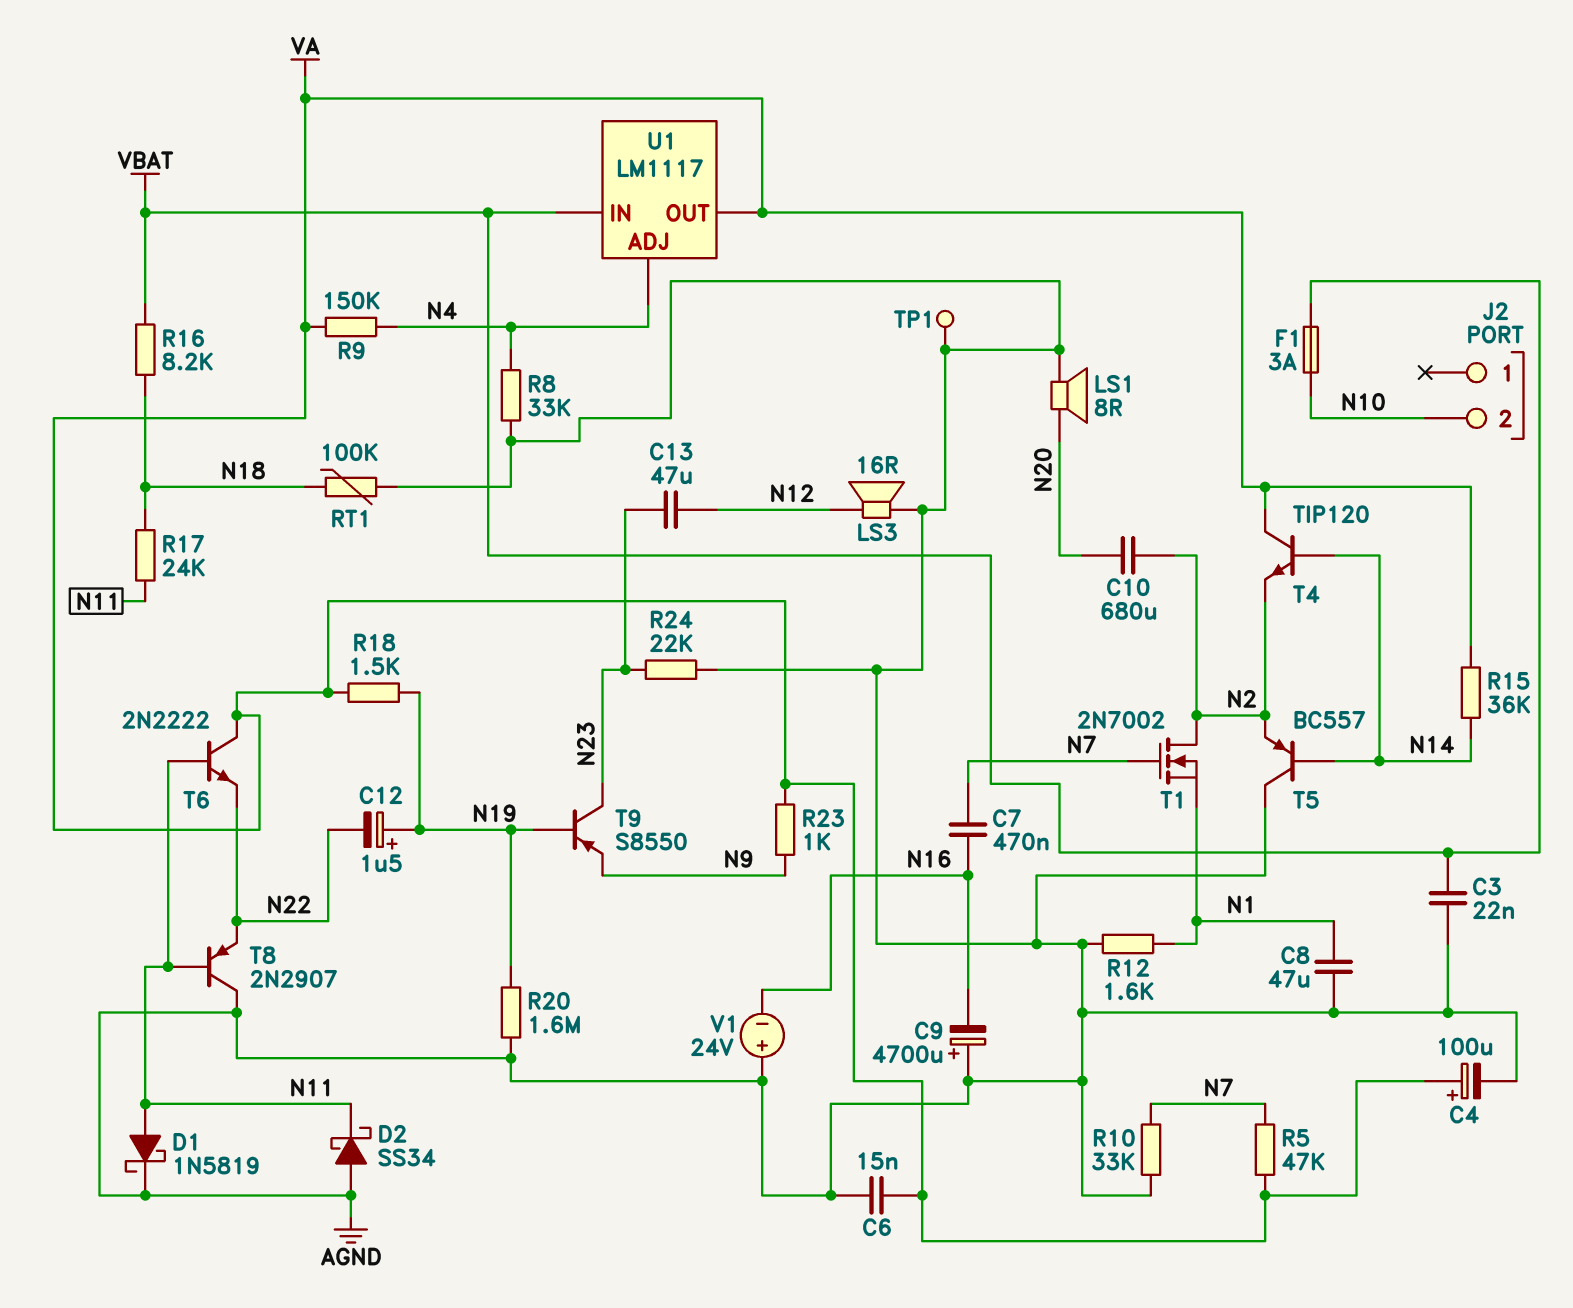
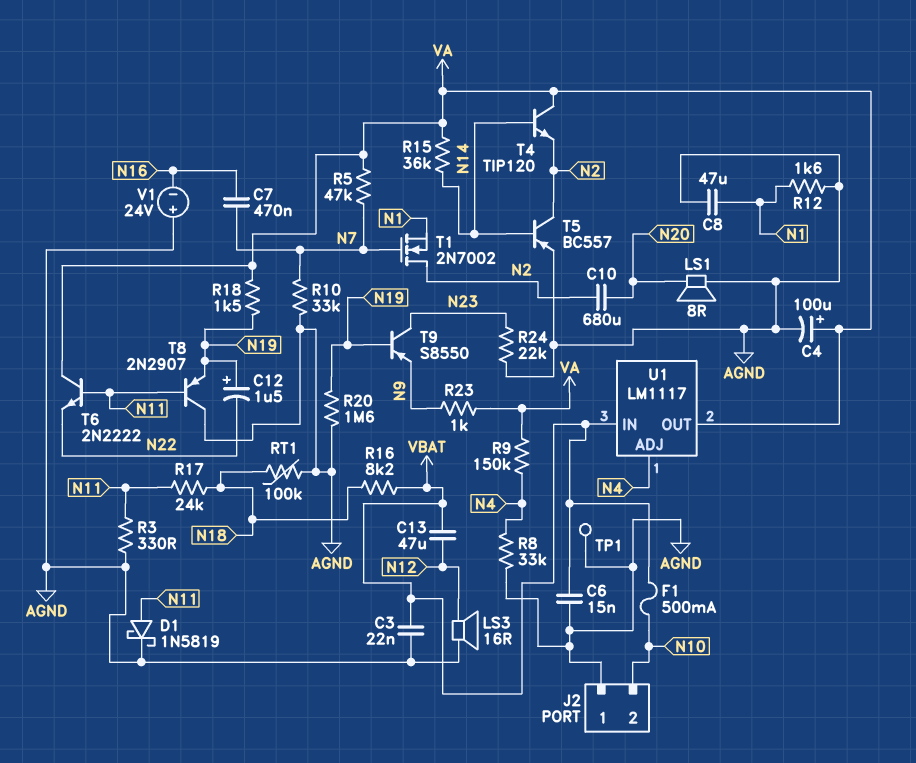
C6: 15nF (AGND, VA) -> 15nF (AGND, VBAT)
C9: 4700uF (plus AGND, minus N16) -> none
C13: 47uF (N12, N23) -> 47uF (N12, VBAT)
D2: schottky SS34 (A AGND, K N11) -> none
F1: 3A (N10, VBAT) -> 500mA (N10, VBAT)
J2 pin 1: none -> AGND
R3: none -> 330 (AGND, N11)
T5: PNP BC557 (B N14, C AGND, E N2) -> PNP BC557 (B N14, C N2, E AGND)
T8: PNP 2N2907 (B N11, C AGND, E N22) -> PNP 2N2907 (B N11, C AGND, E N19)

